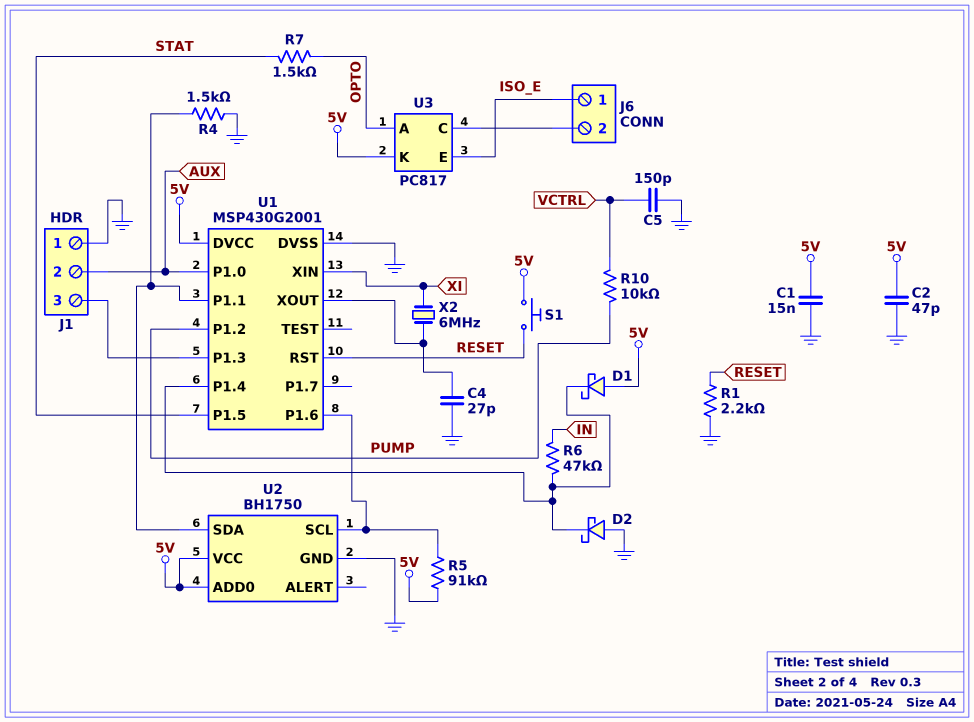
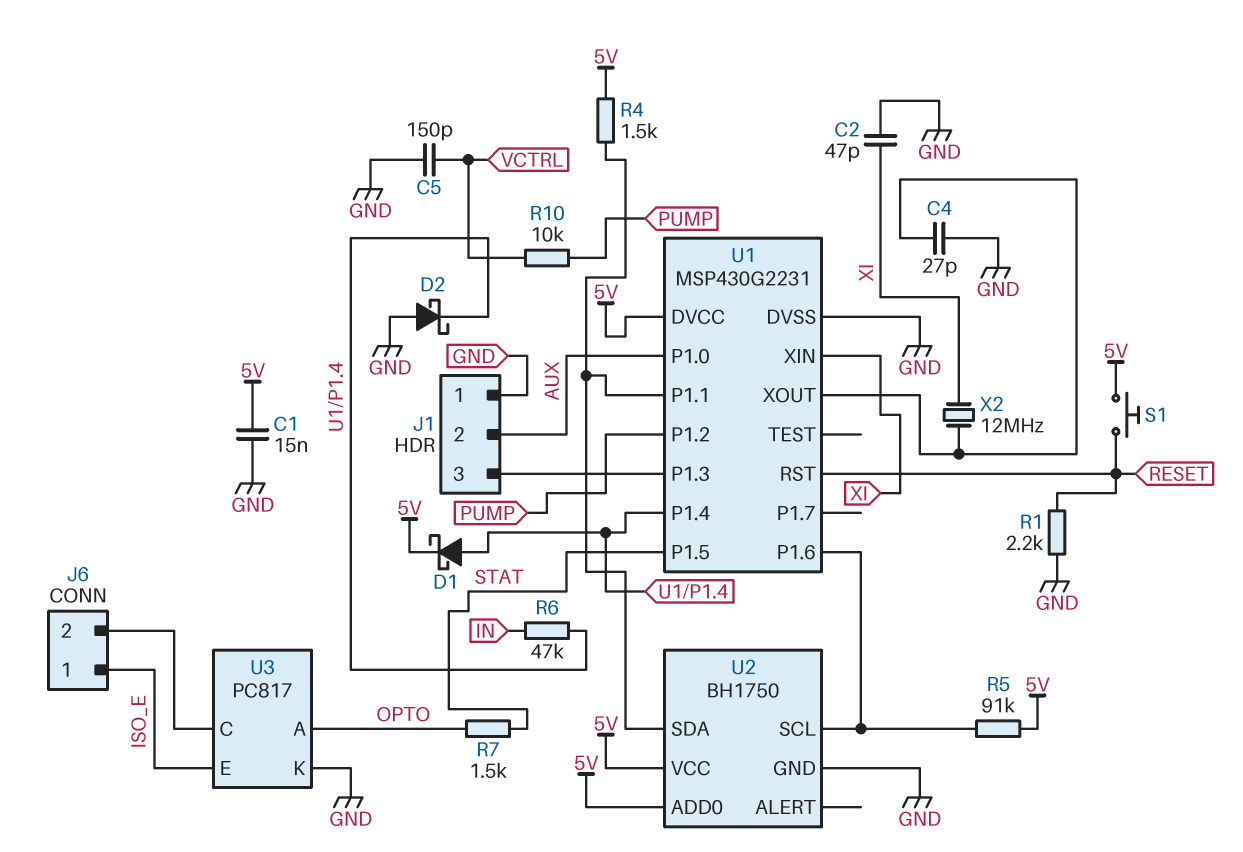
C2: 47pF (5V, GND) -> 47pF (GND, XI)
D1: schottky (A 5V, K U1/P1.4) -> schottky (A U1/P1.4, K 5V)
R4: 1.5k (GND, U1/P1.1) -> 1.5k (5V, U1/P1.1)
U1: MSP430G2001 -> MSP430G2231
U3 pin K: 5V -> GND
X2: 6MHz (U1/XOUT, XI) -> 12MHz (U1/XOUT, XI)

